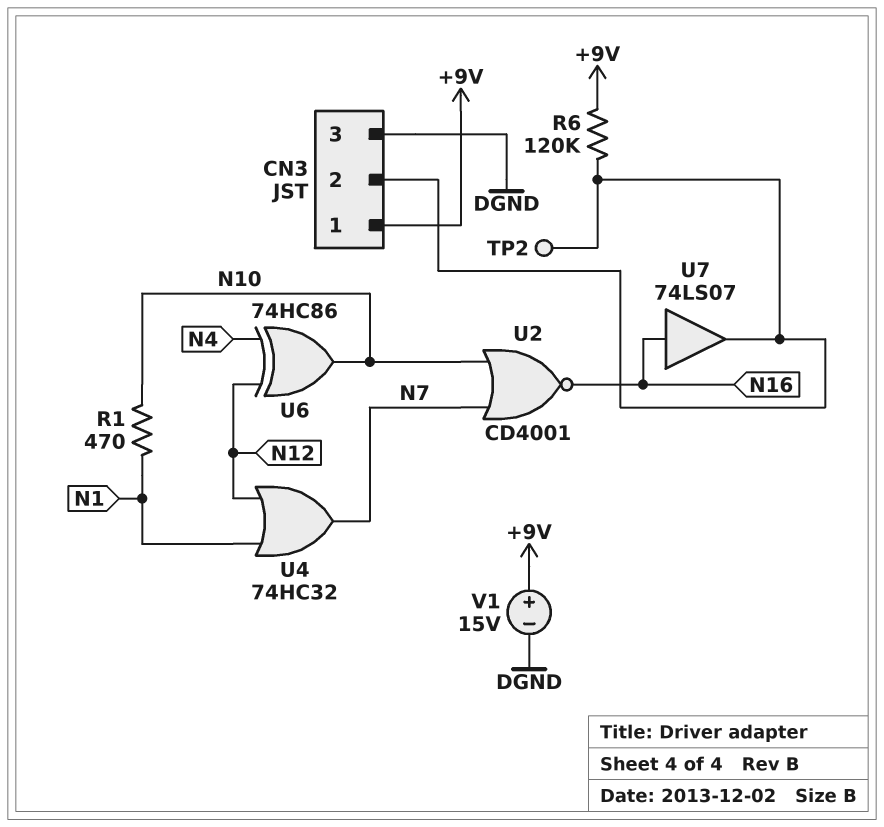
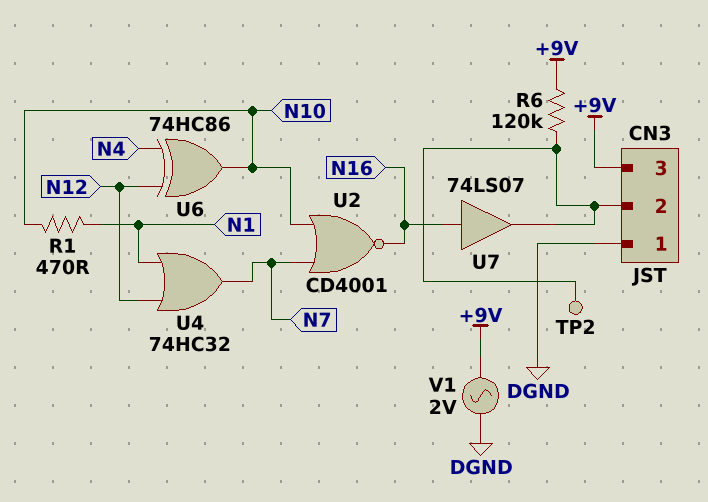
CN3 pin 1: +9V -> DGND
CN3 pin 3: DGND -> +9V
V1: 15V (plus +9V, minus DGND) -> AC 2V (+9V, DGND)

